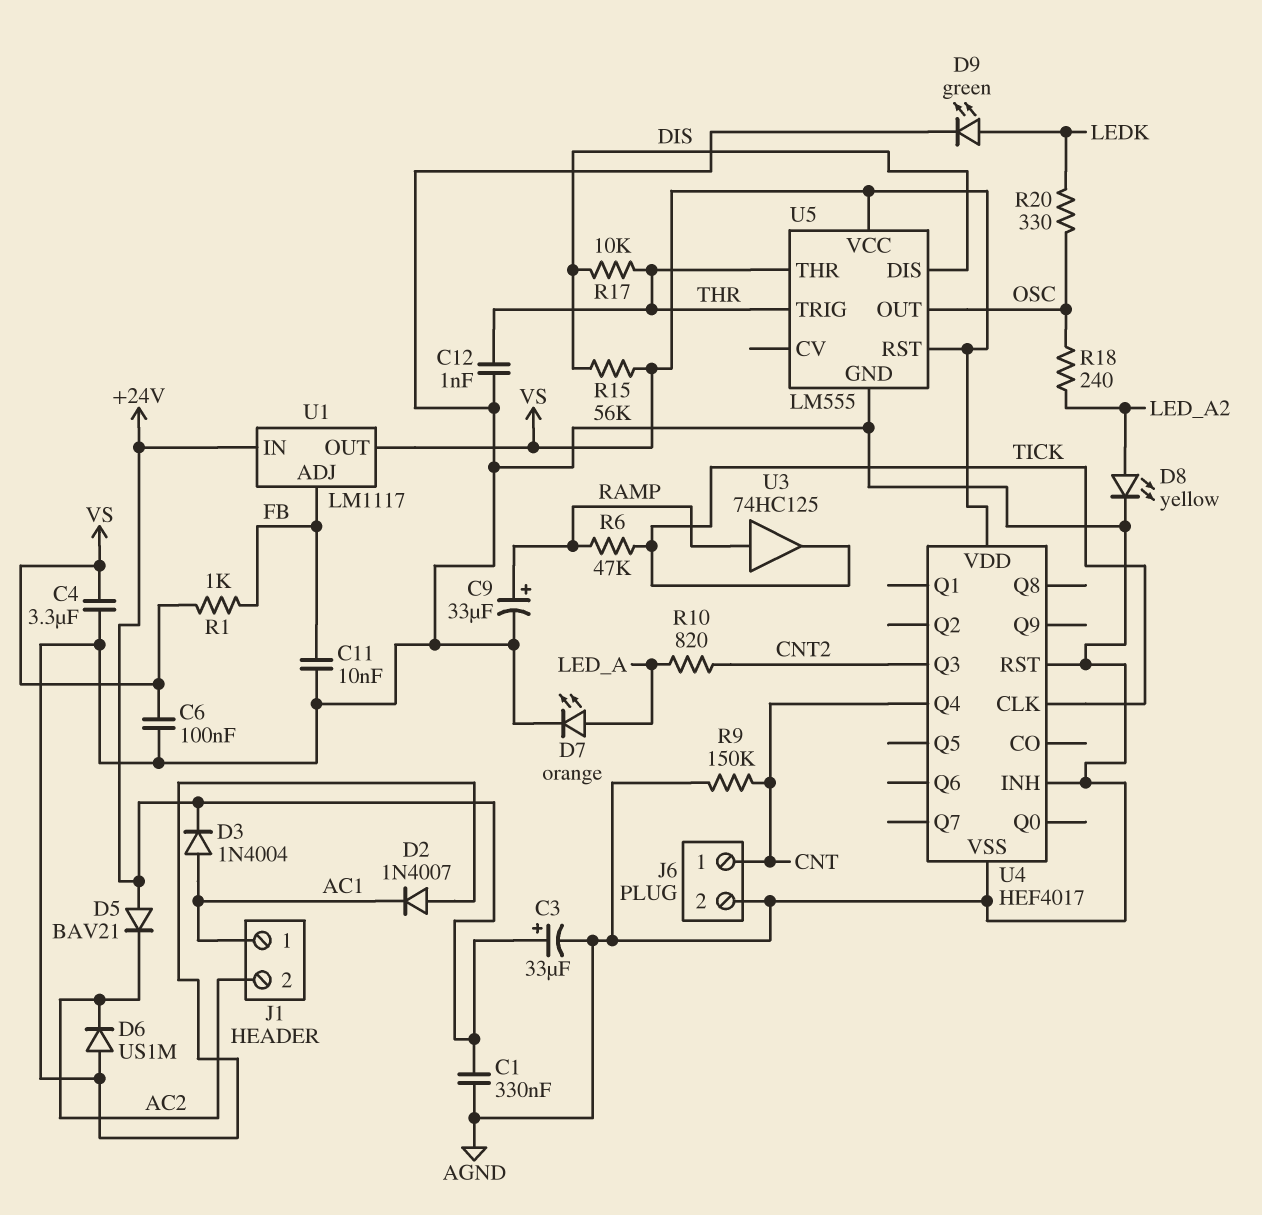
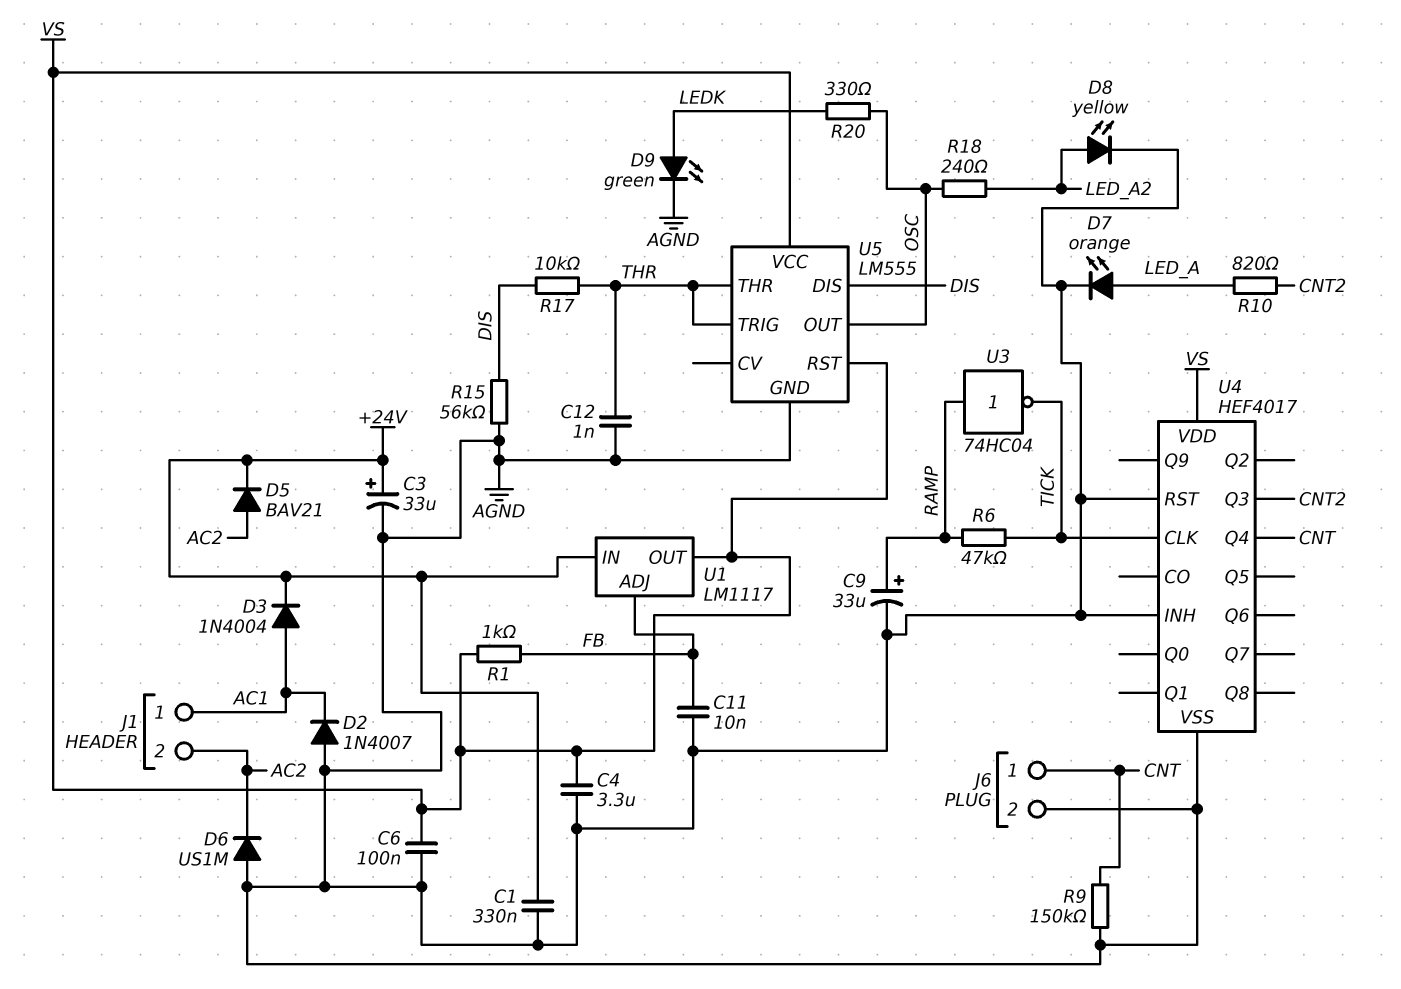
D5: diode BAV21 (A +24V, K AC2) -> diode BAV21 (A AC2, K +24V)
R15: 56k (DIS, VS) -> 56k (AGND, DIS)
U3: buffer 74HC125 (in RAMP, out TICK) -> NOT 74HC04 (in RAMP, out TICK)

